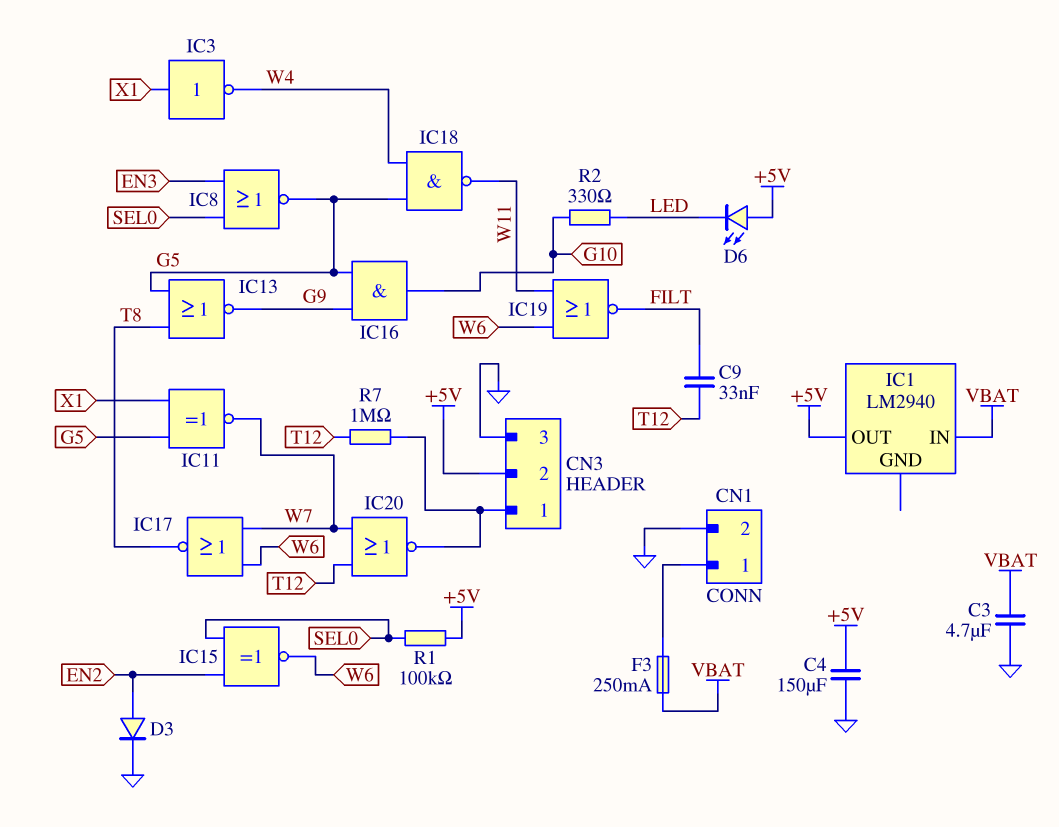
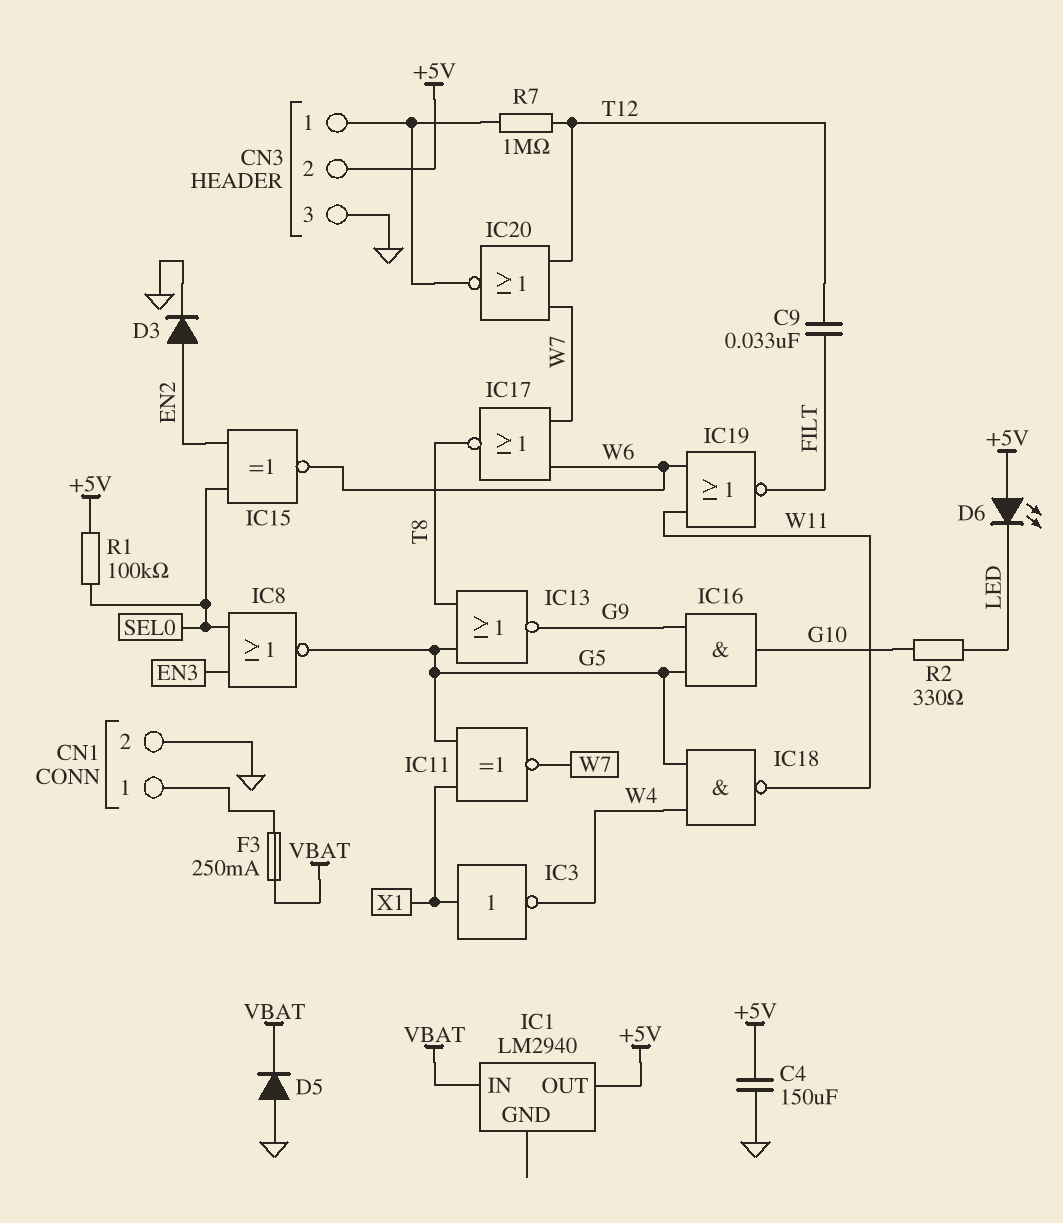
C3: 4.7uF (GND, VBAT) -> none
D5: none -> diode (A GND, K VBAT)

